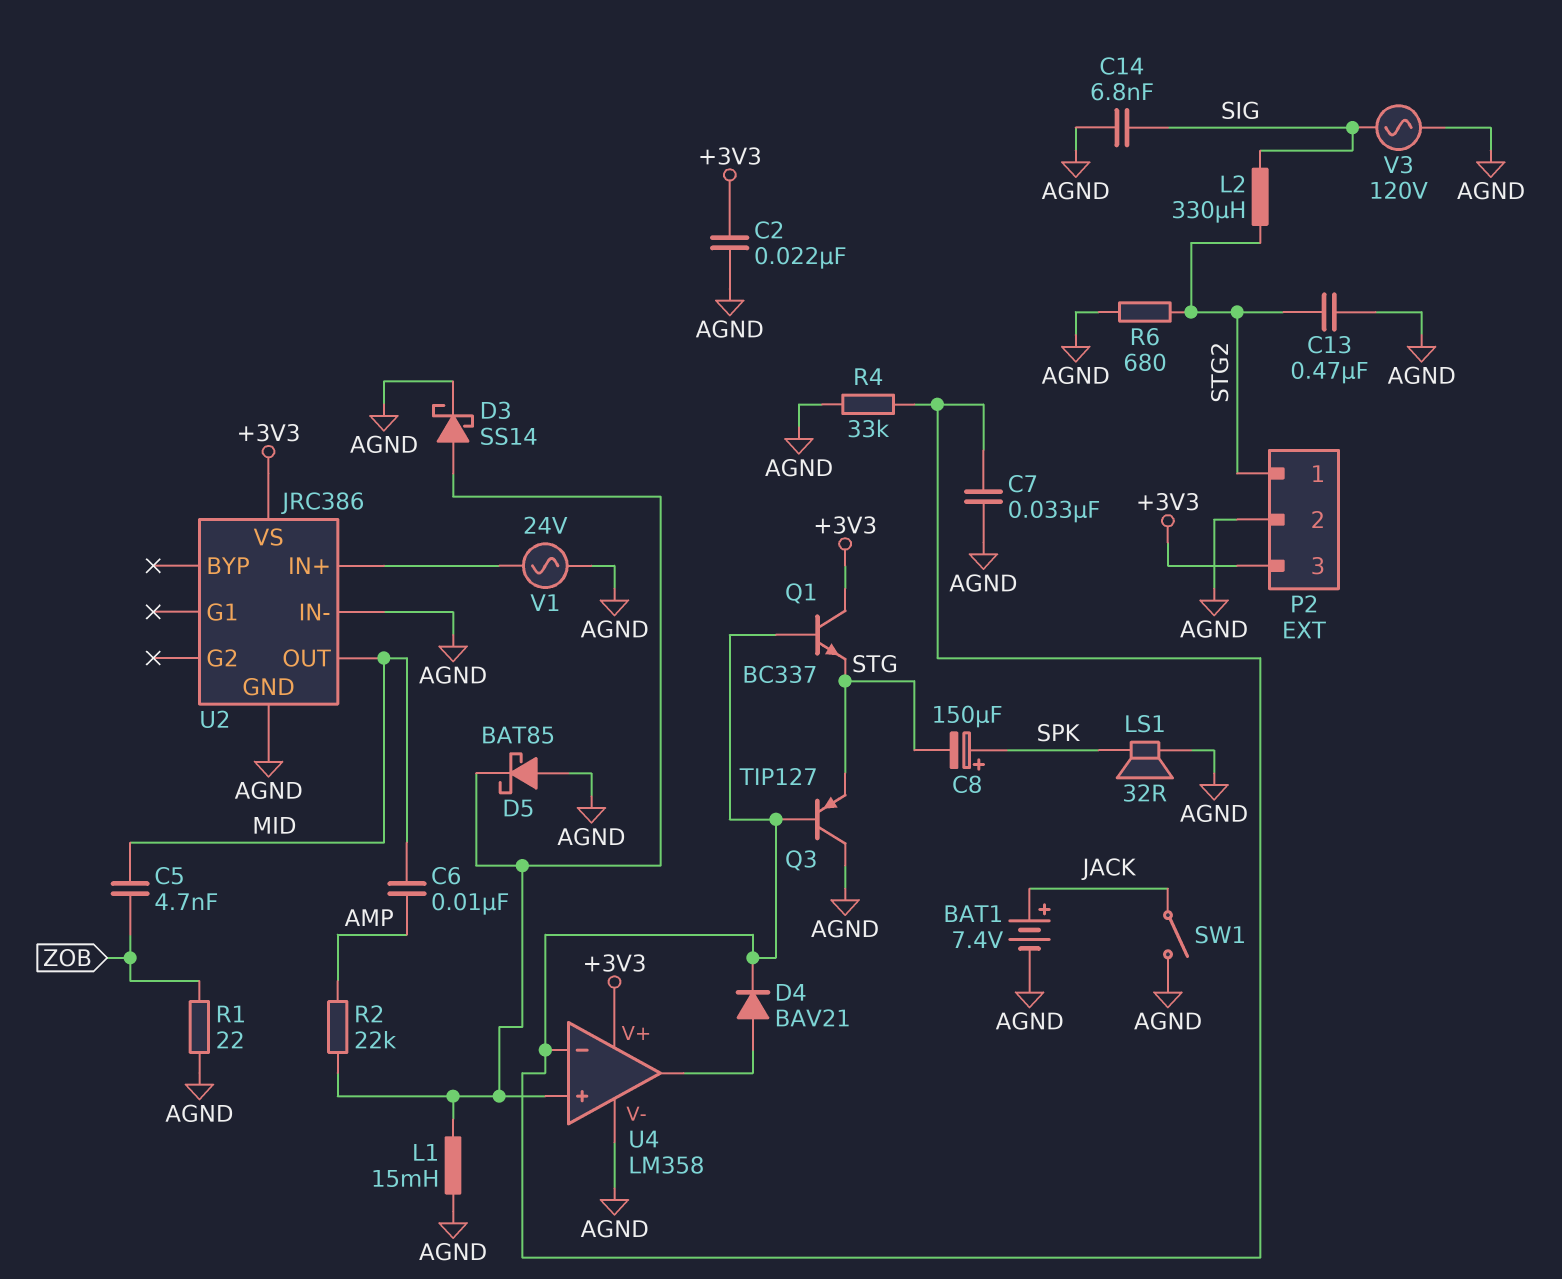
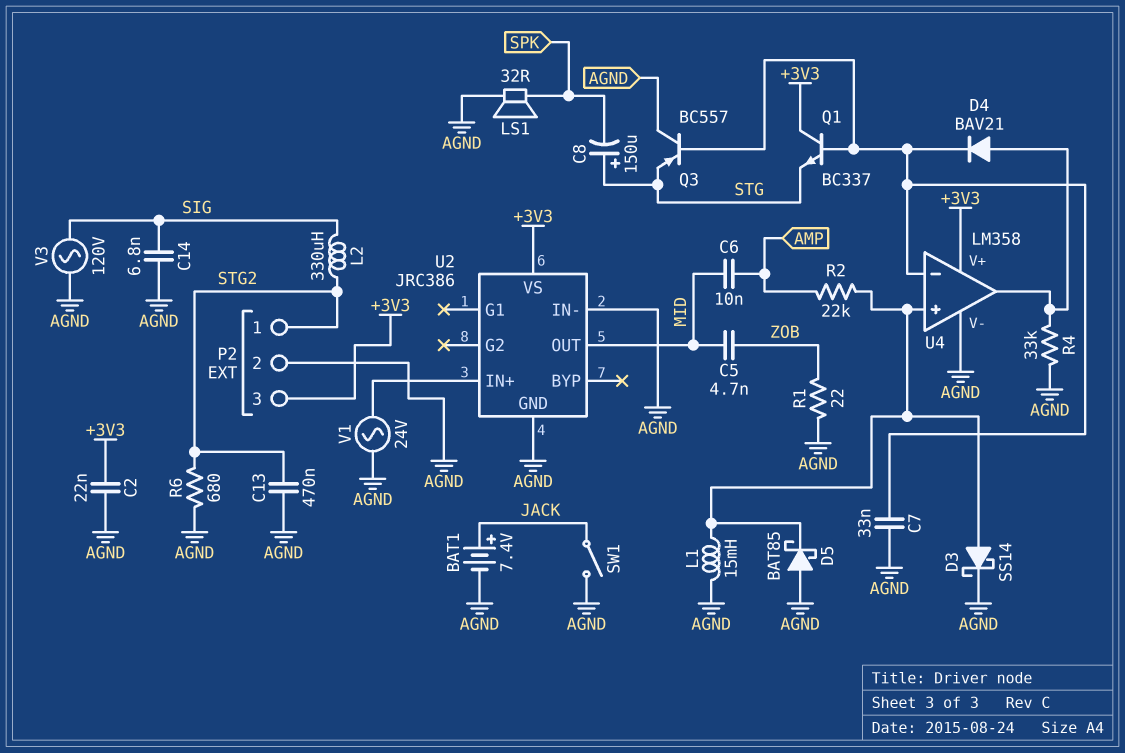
C8: 150uF (plus SPK, minus STG) -> 150uF (plus STG, minus SPK)
Q3: PNP TIP127 (B U4/in-, C AGND, E STG) -> PNP BC557 (B U4/in-, C AGND, E STG)
R4: 33k (AGND, U4/in-) -> 33k (AGND, U4/out)

